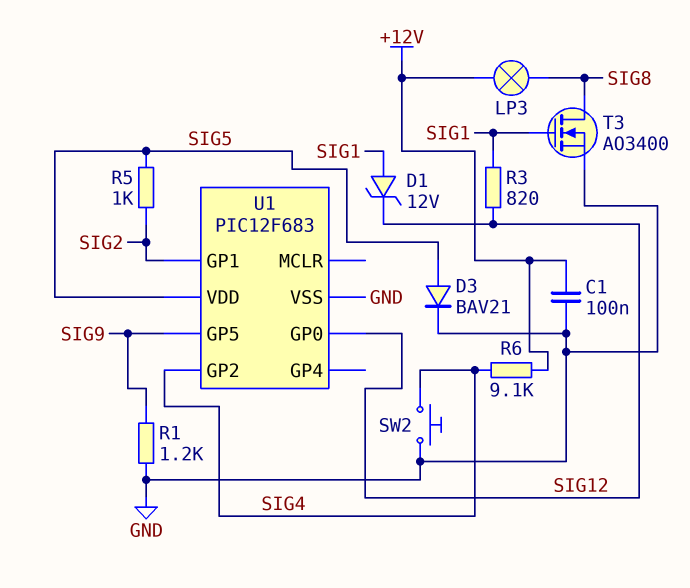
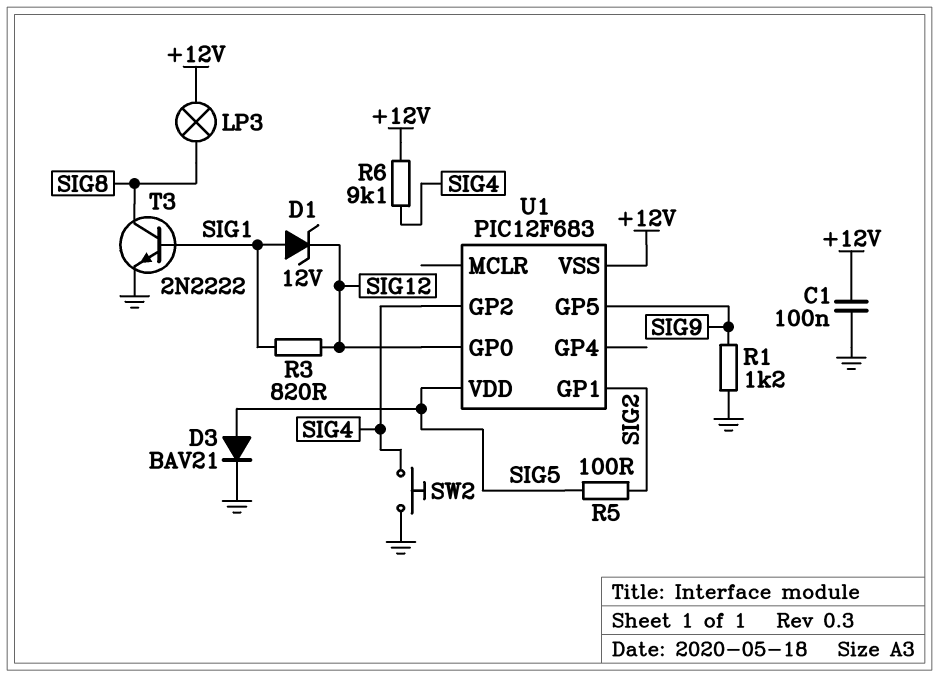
R5: 1k (SIG2, SIG5) -> 100 (SIG2, SIG5)
T3: NMOS AO3400 (G SIG1, D SIG8, S GND) -> NPN 2N2222 (B SIG1, C SIG8, E GND)
U1 pin VSS: GND -> +12V

